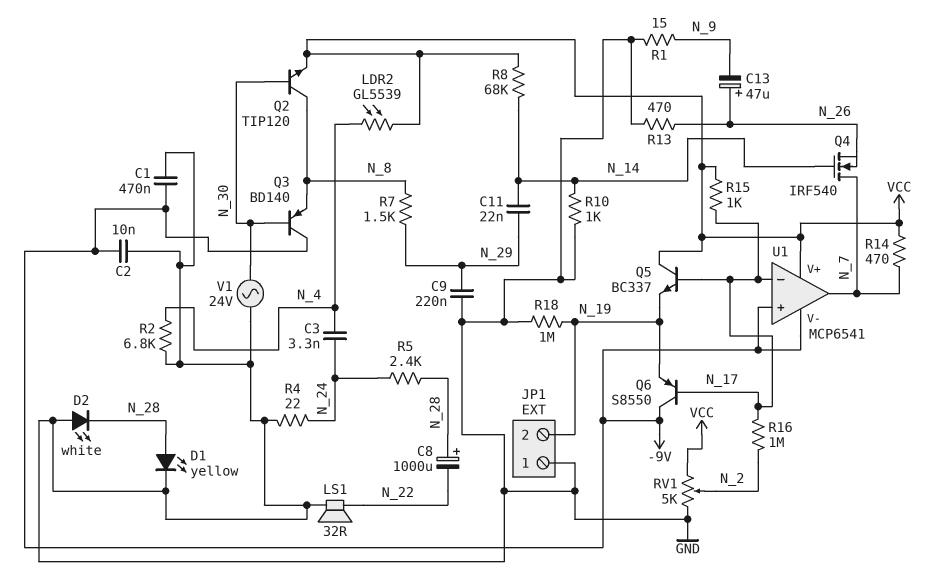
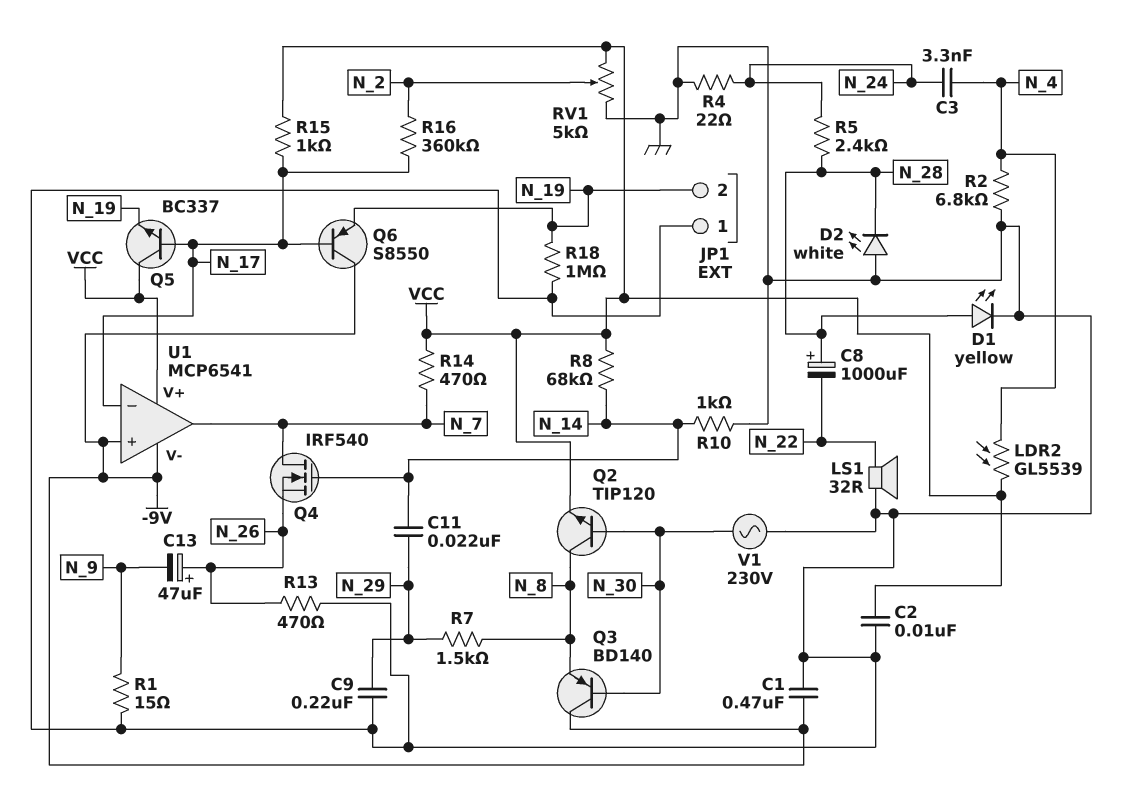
C2: 10nF (-9V, GND) -> 10nF (GND, VCC)
R16: 1M (N_2, N_17) -> 360k (N_2, N_17)
V1: AC 24V (GND, N_30) -> AC 230V (GND, N_30)

